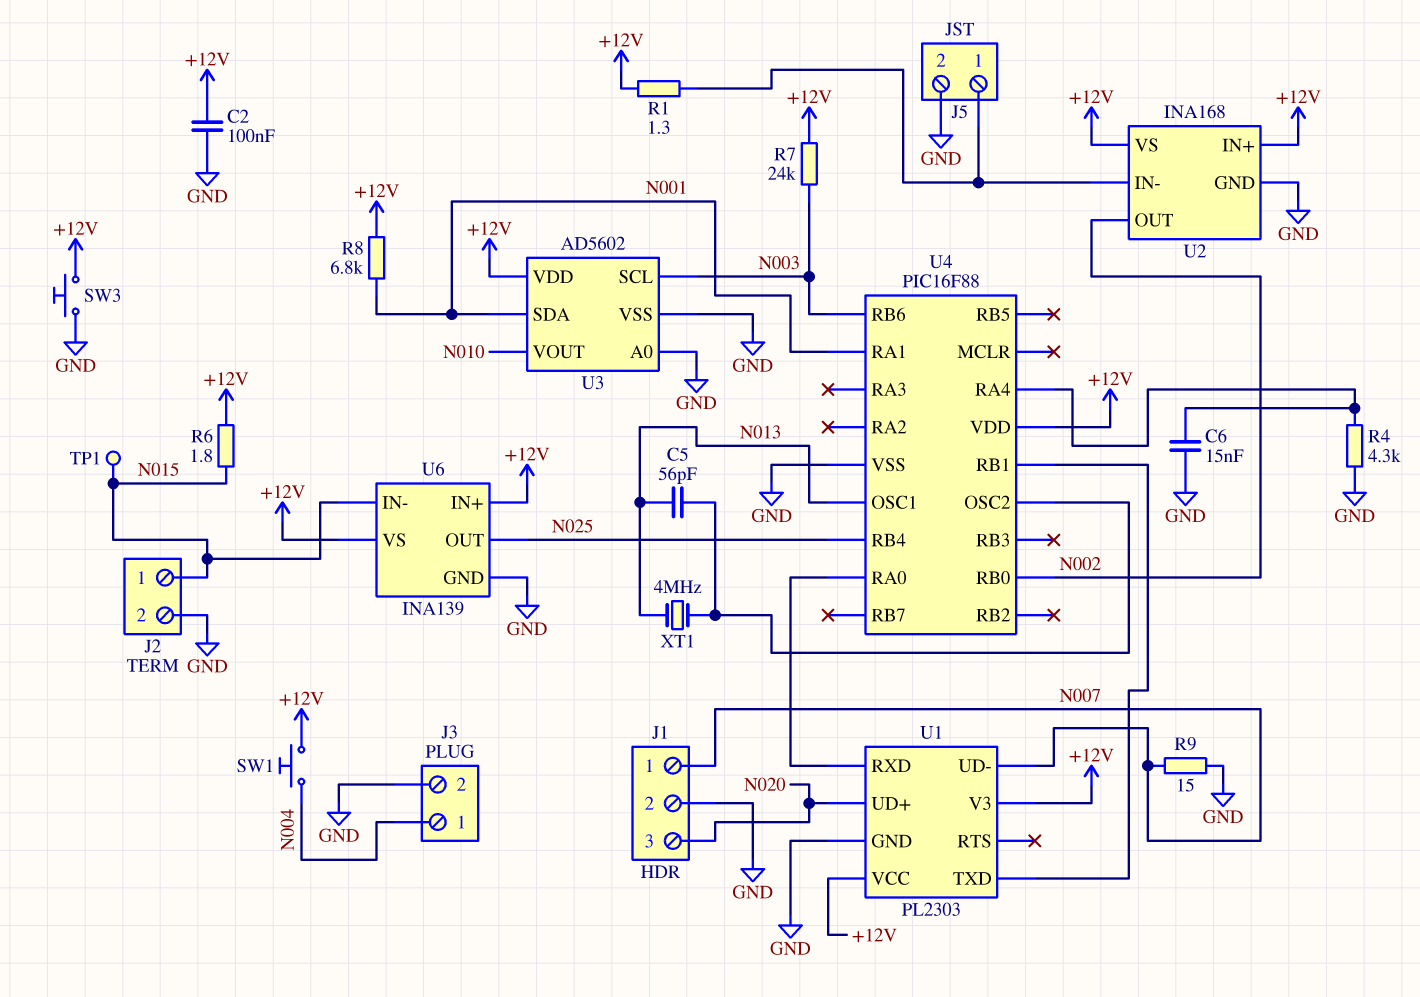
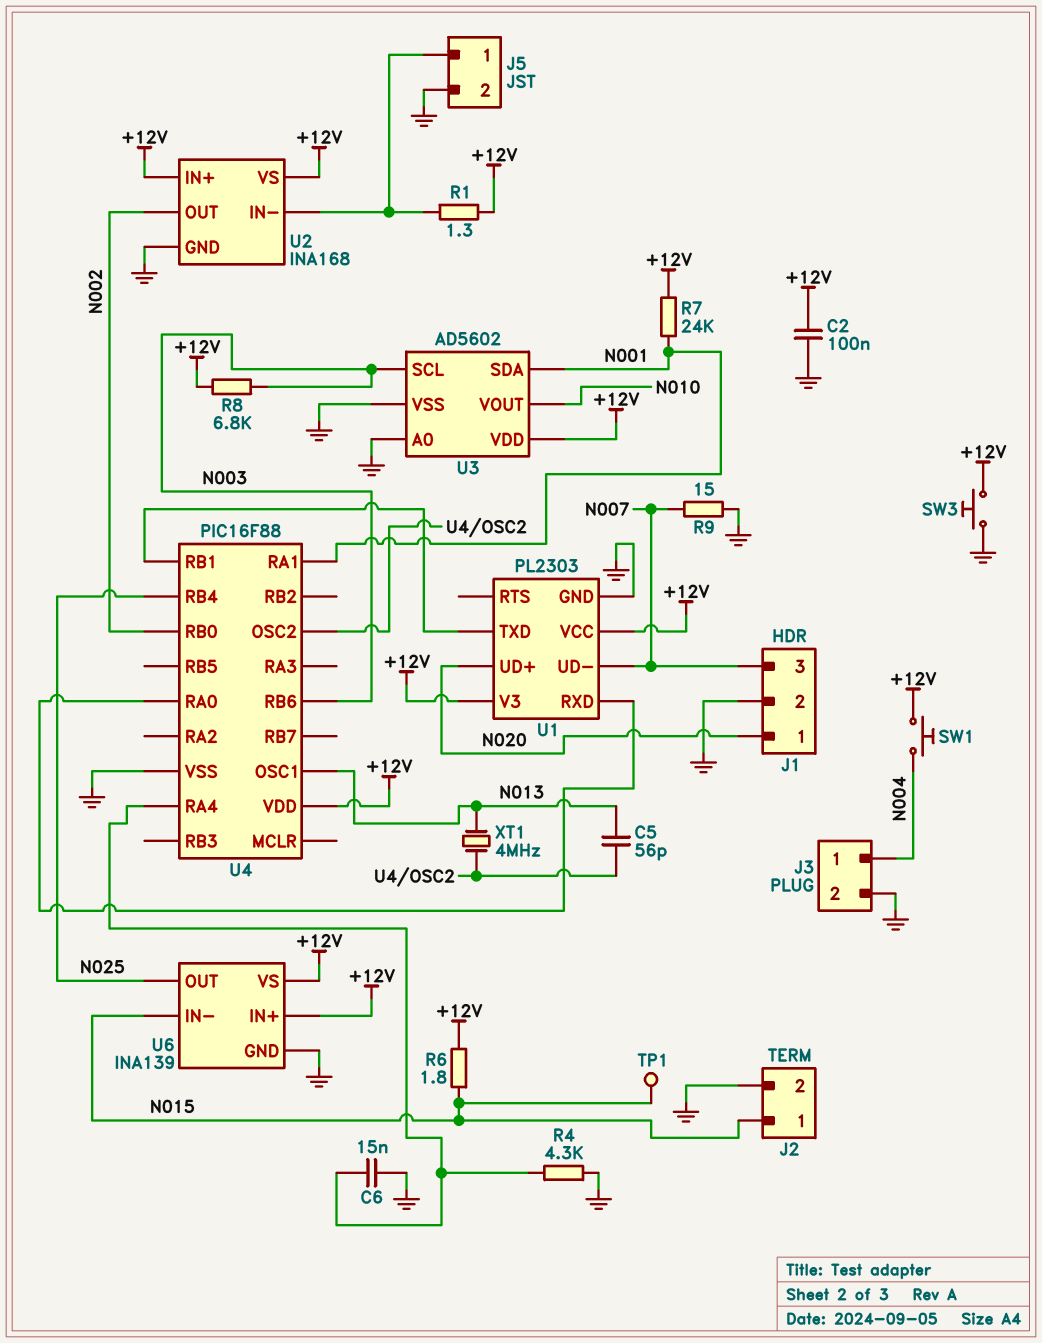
J1 pin 1: N007 -> N020
J1 pin 3: N020 -> N007
R7: 24k (+12V, N003) -> 24k (+12V, N001)
R8: 6.8k (+12V, N001) -> 6.8k (+12V, N003)

